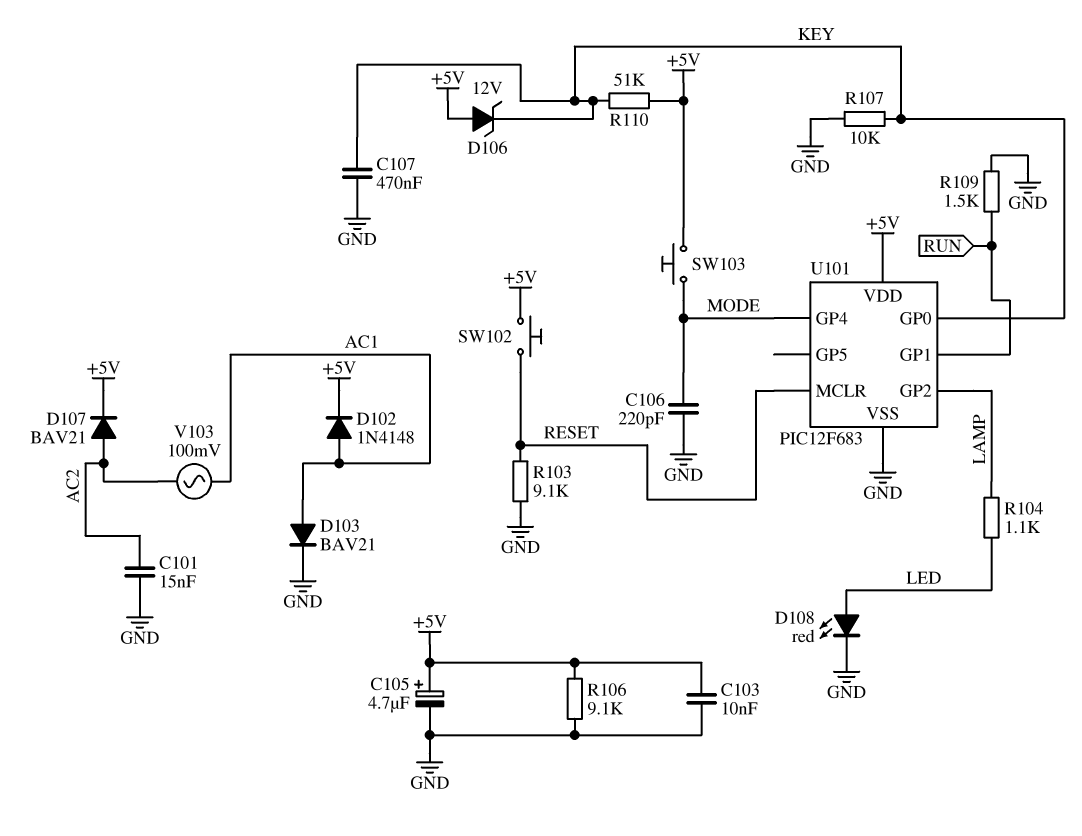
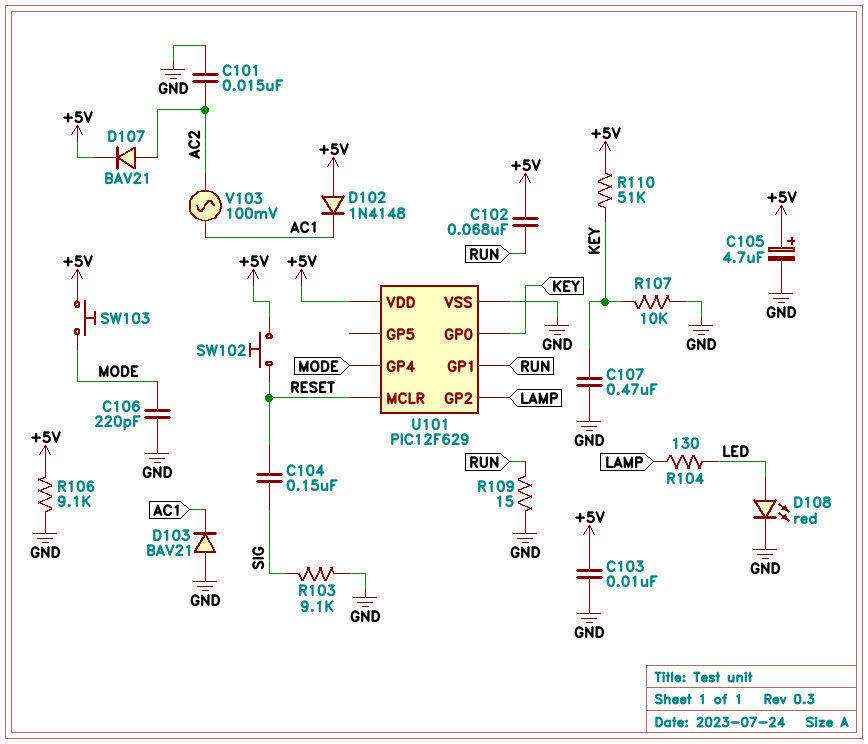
C102: none -> 68nF (+5V, RUN)
C104: none -> 150nF (RESET, SIG)
D102: diode 1N4148 (A AC1, K +5V) -> diode 1N4148 (A +5V, K AC1)
D103: diode BAV21 (A AC1, K GND) -> diode BAV21 (A GND, K AC1)
D106: zener 12V (A +5V, K KEY) -> none
R103: 9.1k (GND, RESET) -> 9.1k (GND, SIG)
R104: 1.1k (LAMP, LED) -> 130 (LAMP, LED)
R109: 1.5k (GND, RUN) -> 15 (GND, RUN)
U101: PIC12F683 -> PIC12F629

